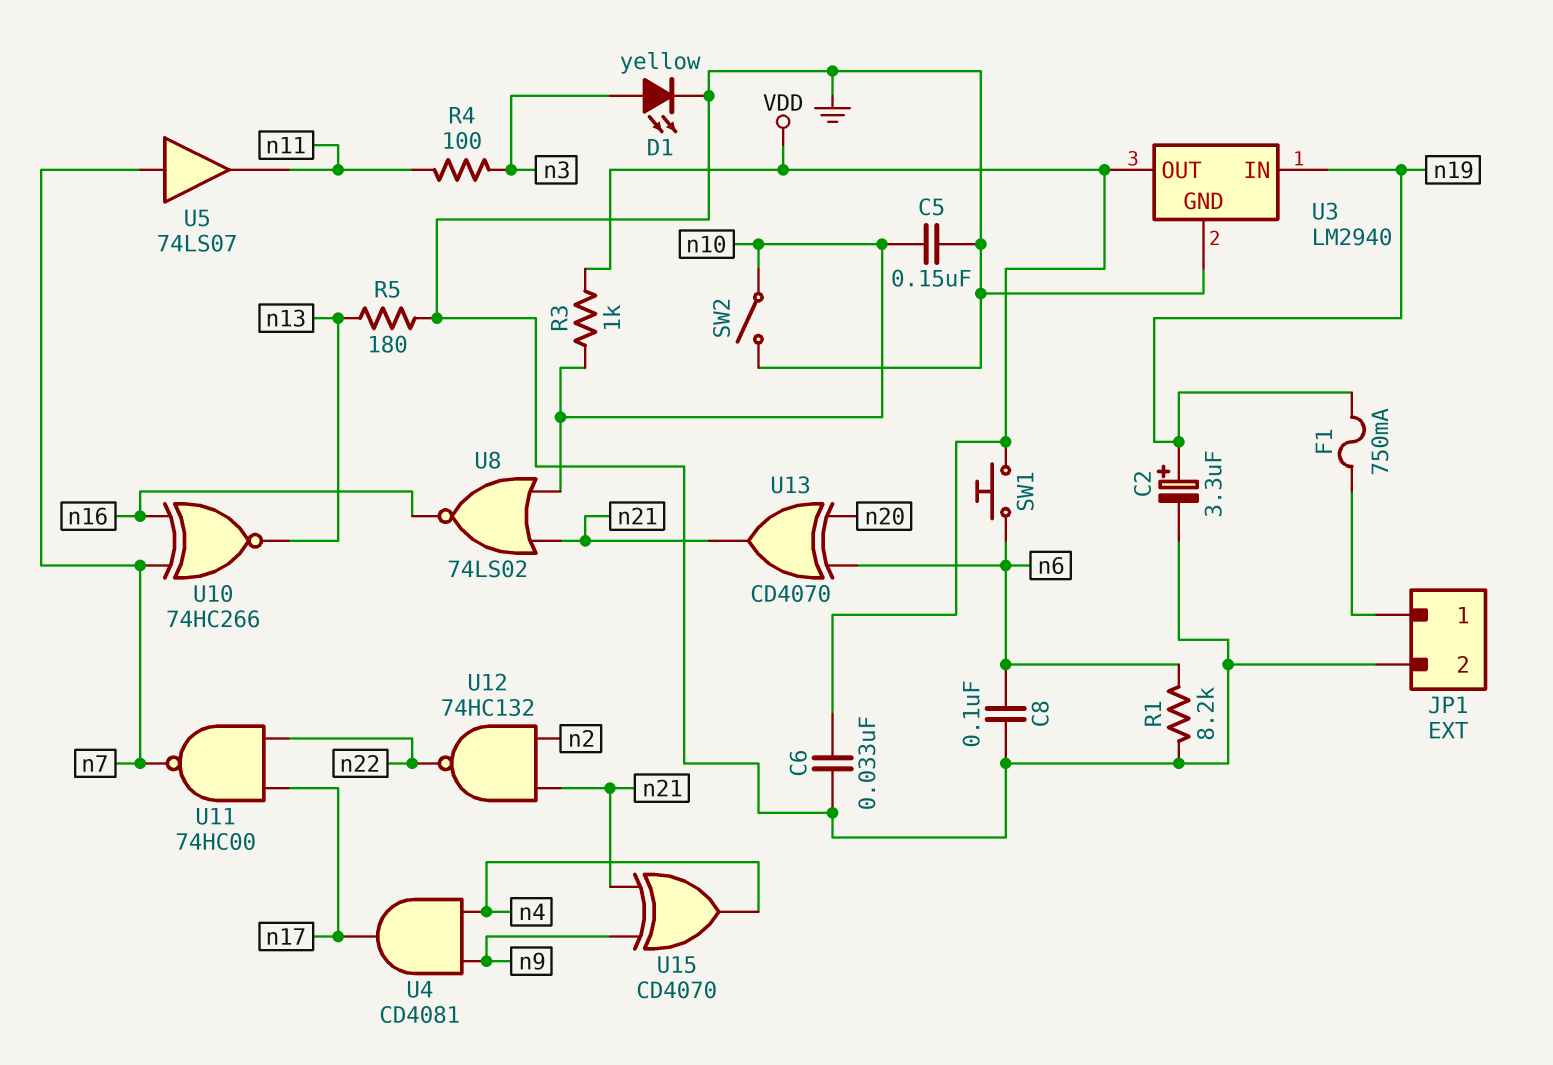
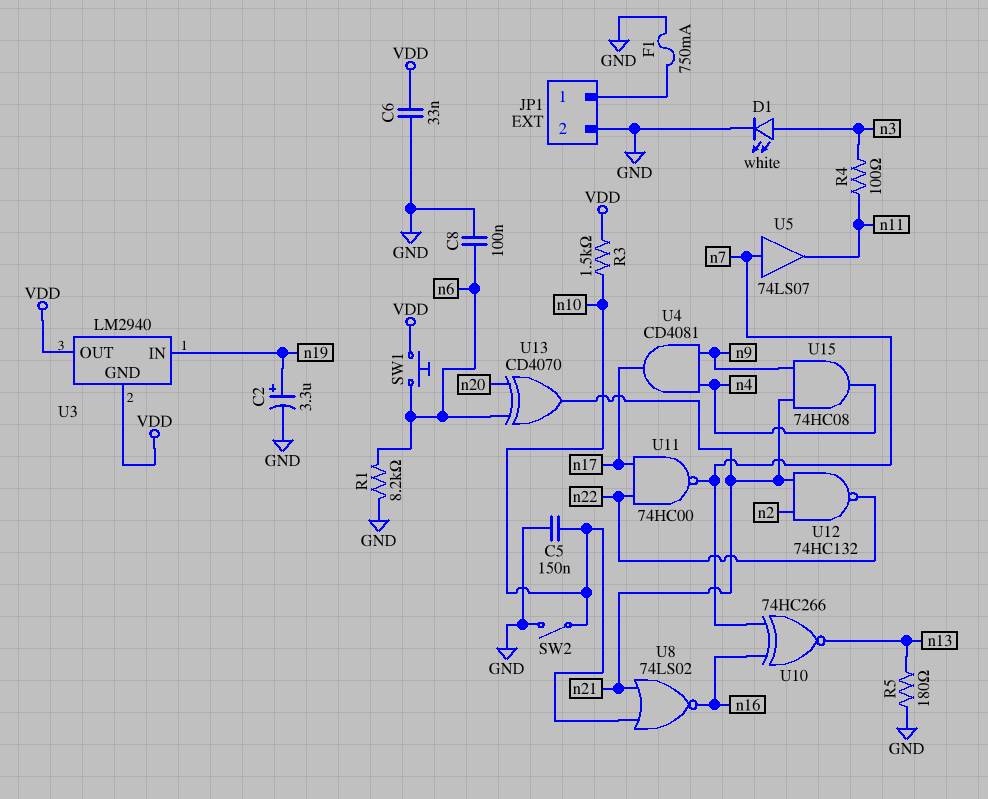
D1: LED yellow (A n3, K GND) -> LED white (A n3, K GND)
F1: 750mA (JP1/1, n19) -> 750mA (GND, JP1/1)
R3: 1k (VDD, n10) -> 1.5k (VDD, n10)
U3 pin GND: GND -> VDD
U15: XOR CD4070 (in n9, in n21, out n4) -> AND 74HC08 (in n9, in n21, out n4)

